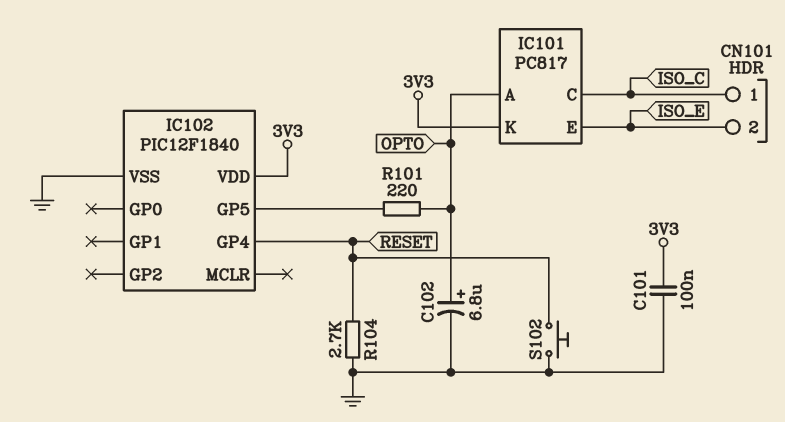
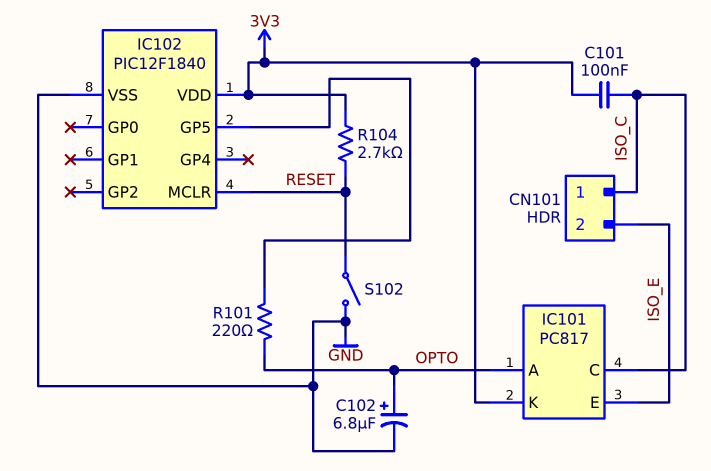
C101: 100nF (3V3, GND) -> 100nF (3V3, ISO_C)
IC102 pin GP4: RESET -> none
IC102 pin MCLR: none -> RESET
R104: 2.7k (GND, RESET) -> 2.7k (3V3, RESET)
S102: button (GND, RESET) -> switch (GND, RESET)

